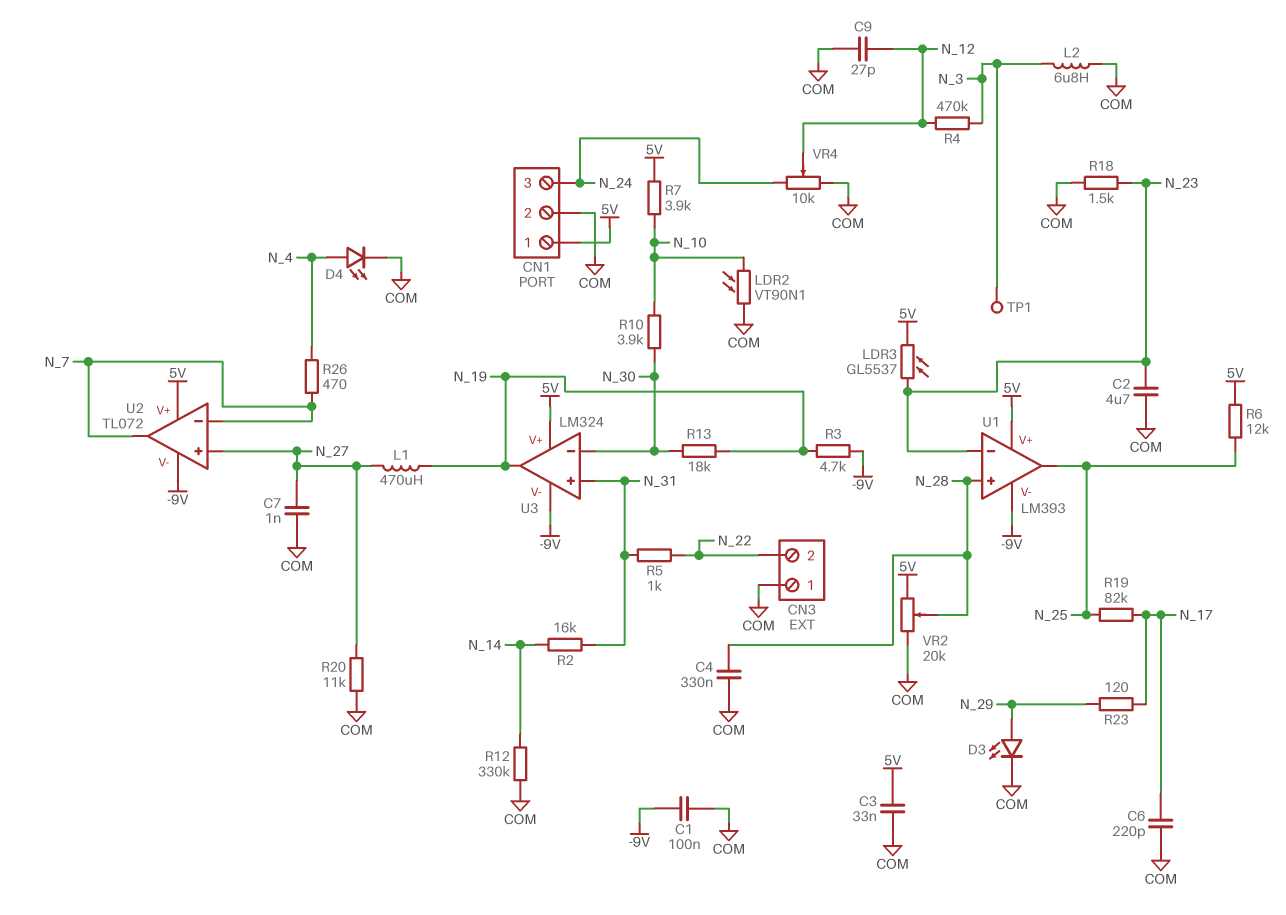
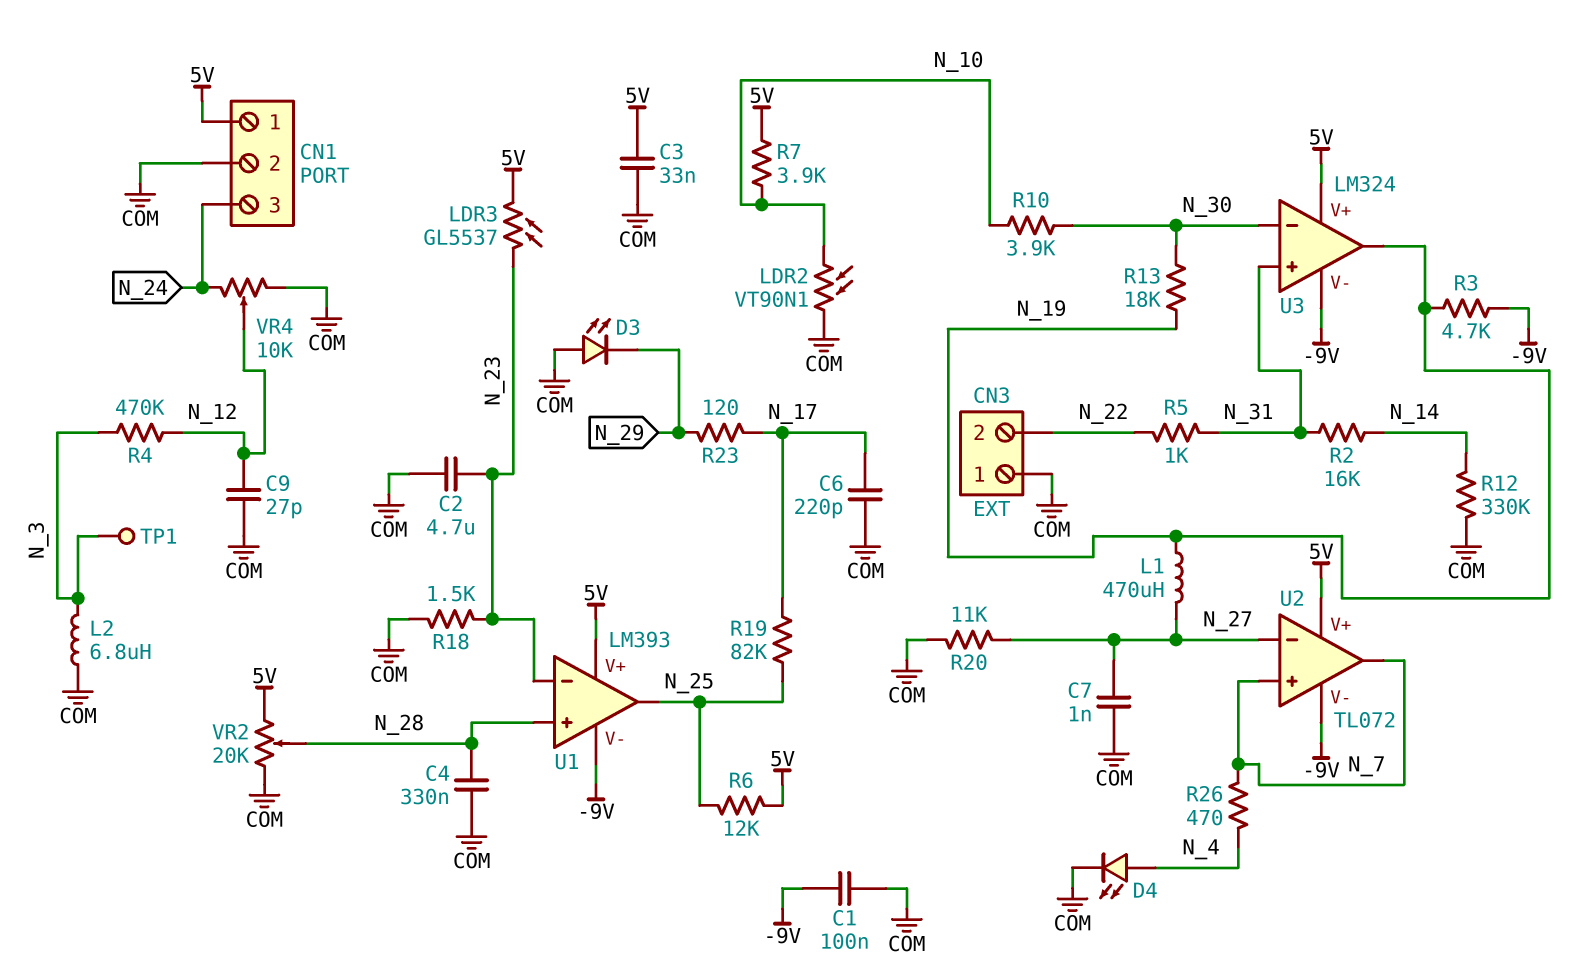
D3: LED (A N_29, K COM) -> LED (A COM, K N_29)
U2 pin in+: N_27 -> N_7
U2 pin in-: N_7 -> N_27

